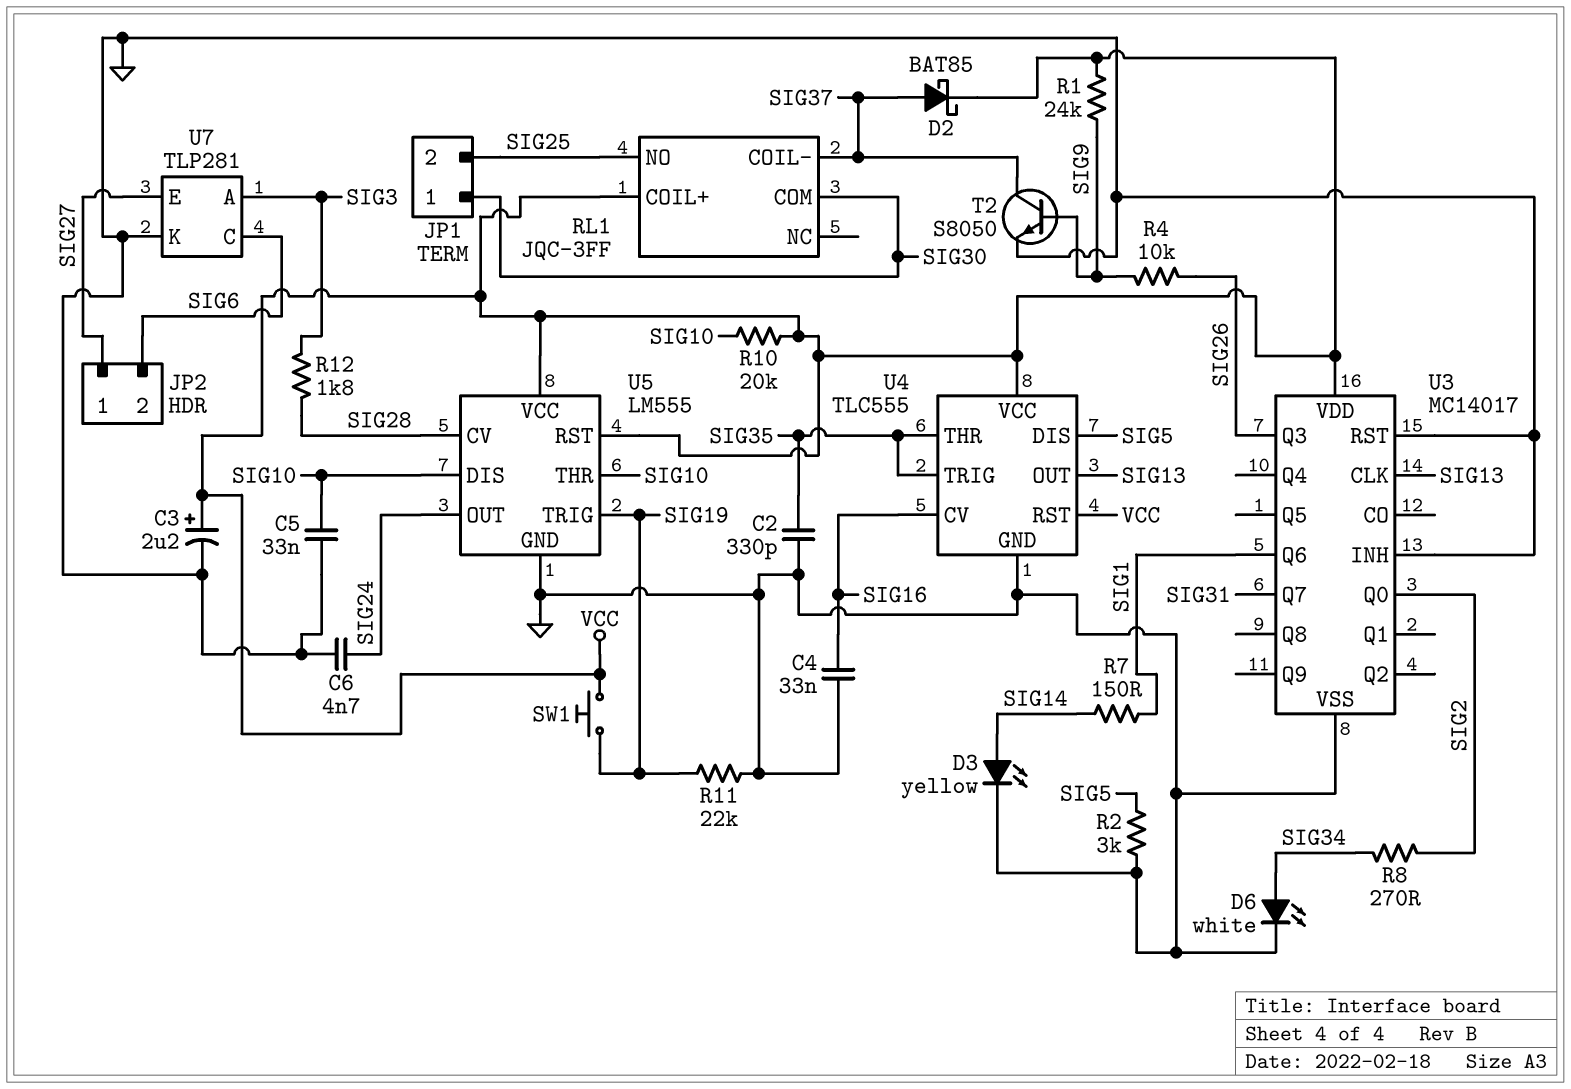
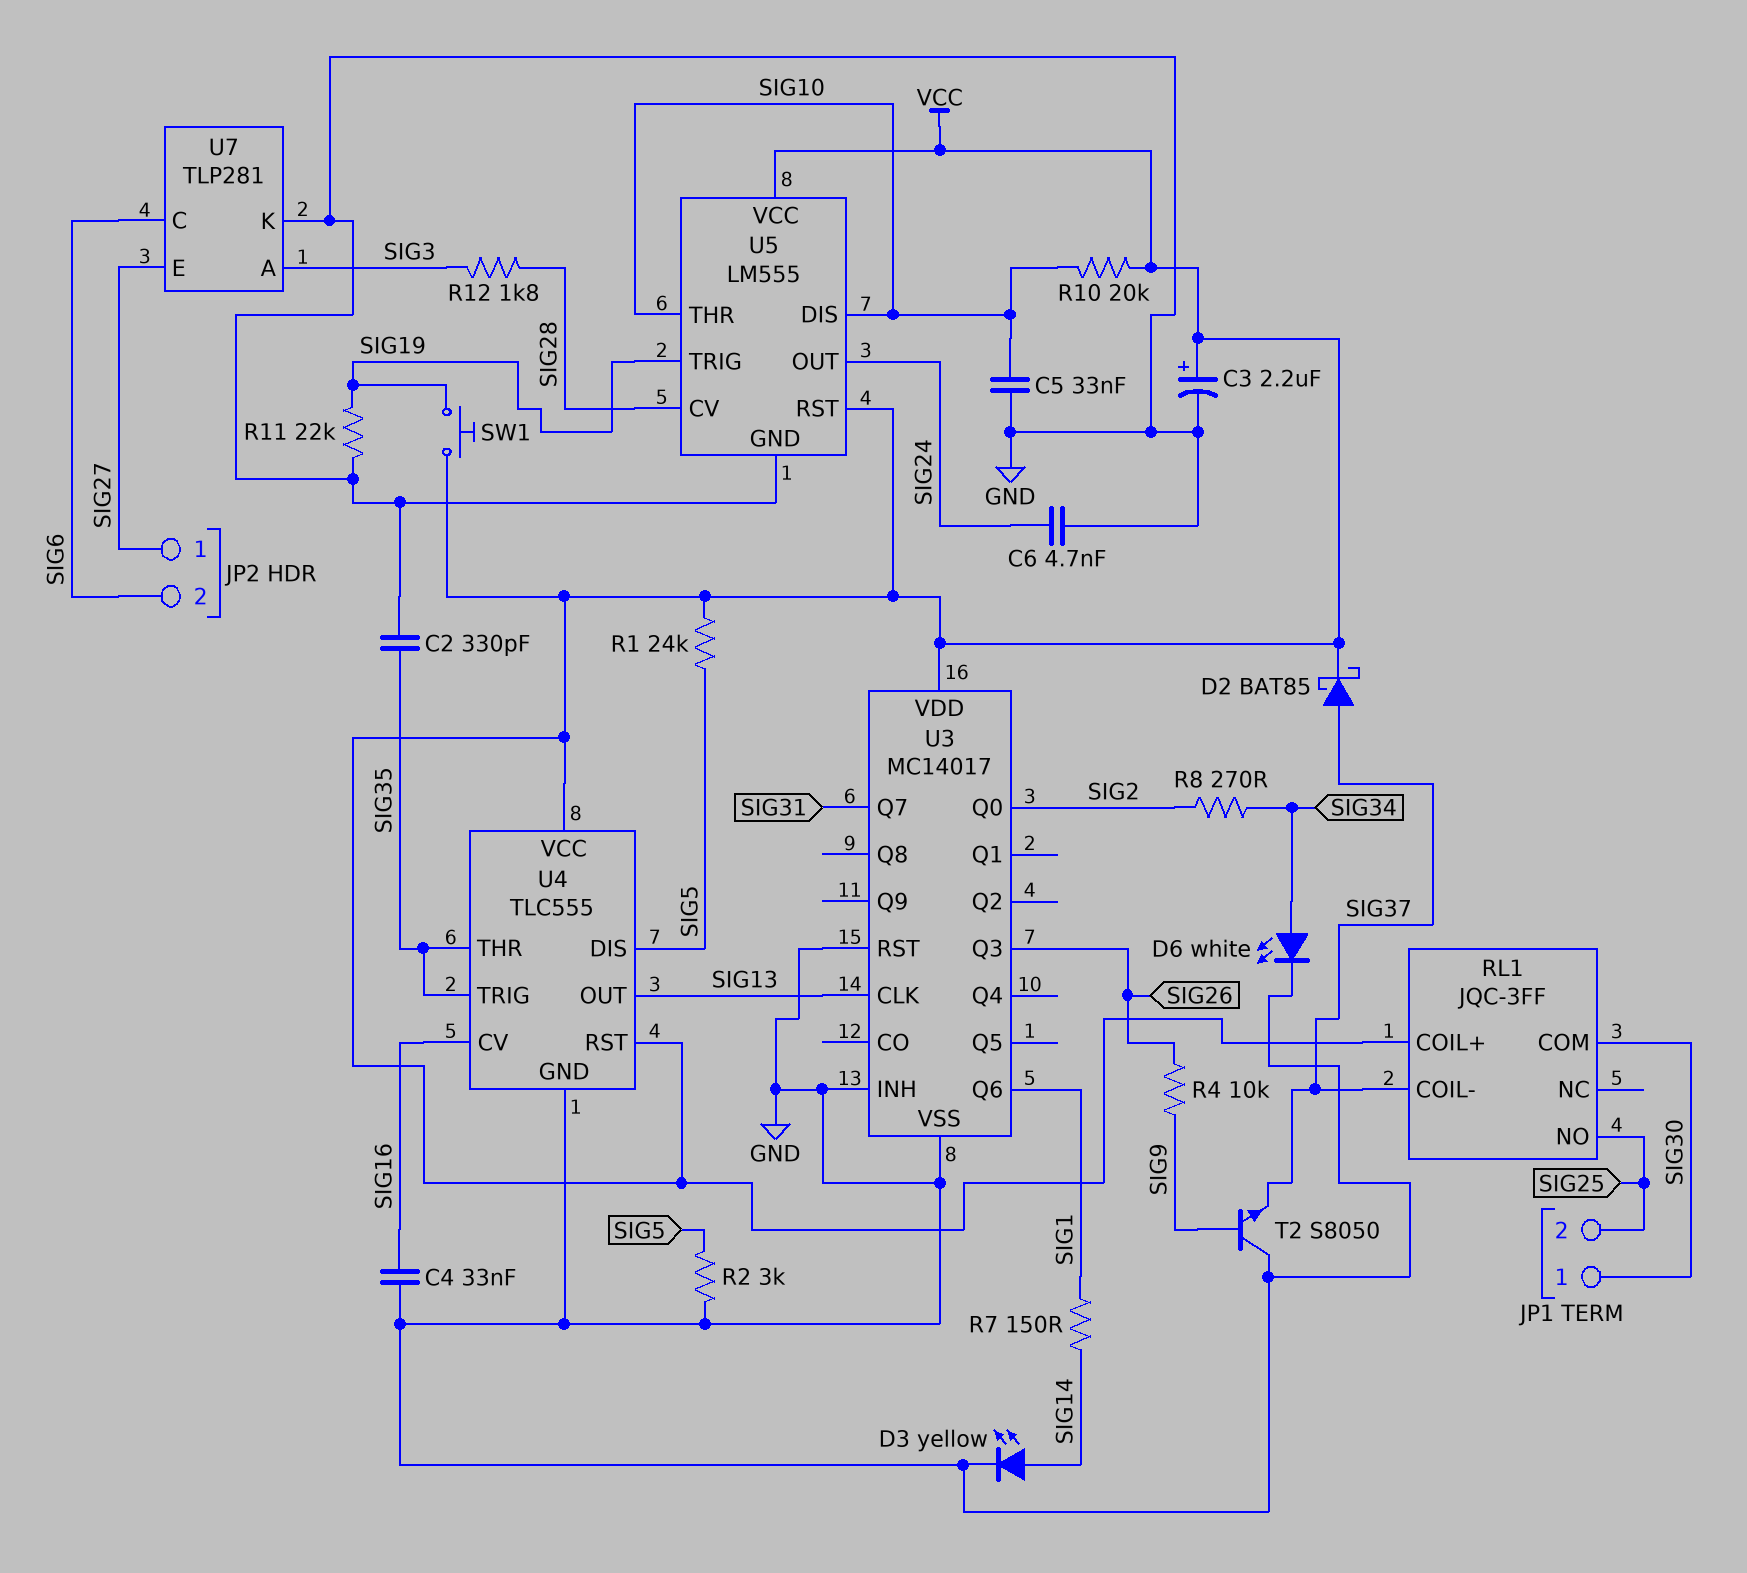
R1: 24k (SIG9, VCC) -> 24k (SIG5, VCC)
T2: NPN S8050 (B SIG9, C SIG37, E GND) -> NPN S8050 (B SIG9, C GND, E SIG37)

